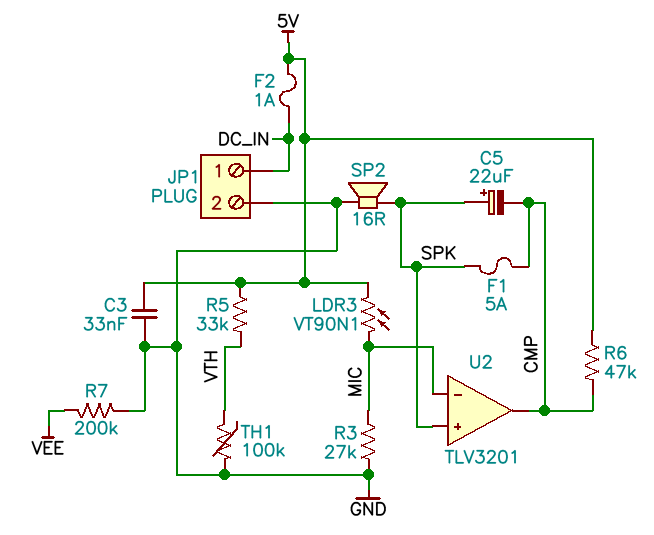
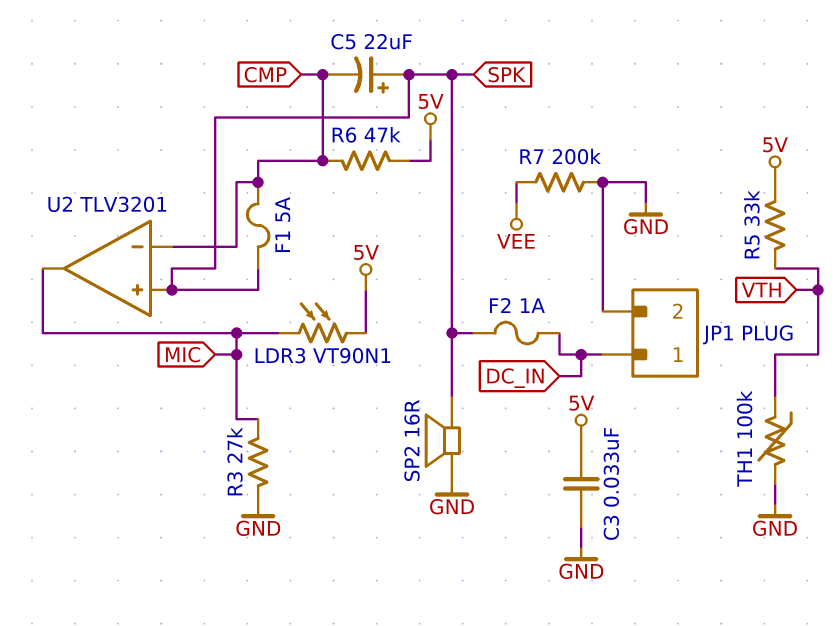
F2: 1A (5V, DC_IN) -> 1A (DC_IN, SPK)
U2 pin in-: MIC -> CMP
U2 pin out: CMP -> MIC

